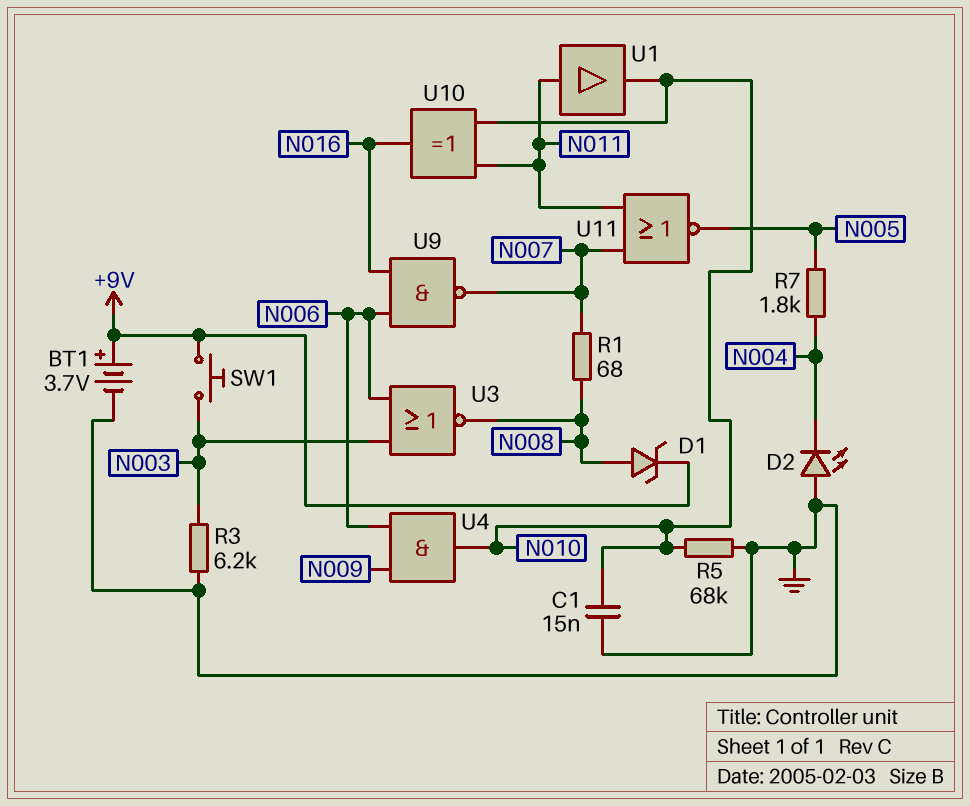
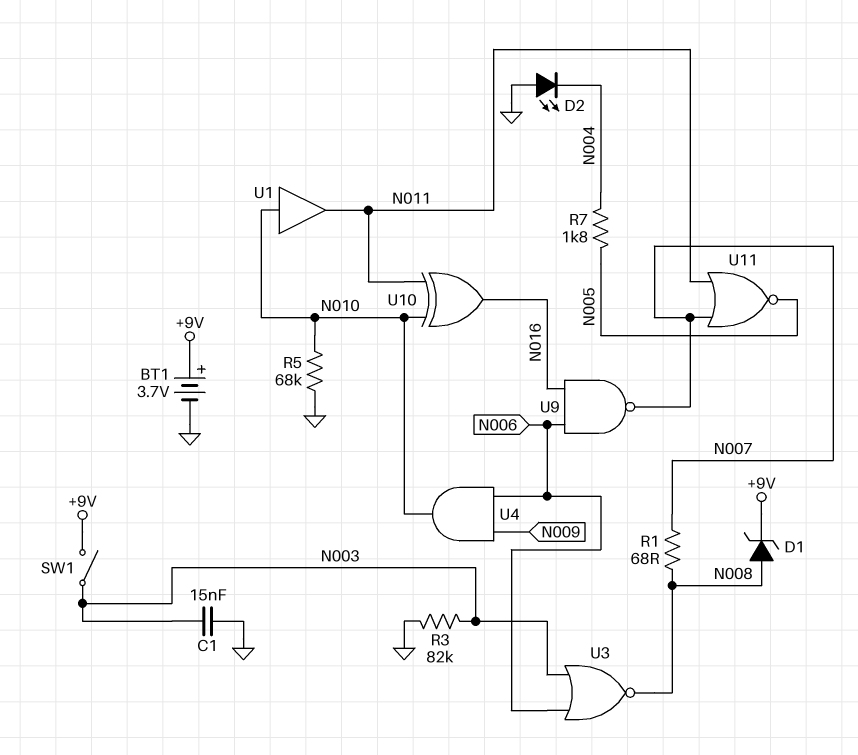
C1: 15nF (GND, N010) -> 15nF (GND, N003)
R3: 6.2k (GND, N003) -> 82k (GND, N003)
SW1: button (+9V, N003) -> switch (+9V, N003)
U1: buffer (in N011, out N010) -> buffer (in N010, out N011)

